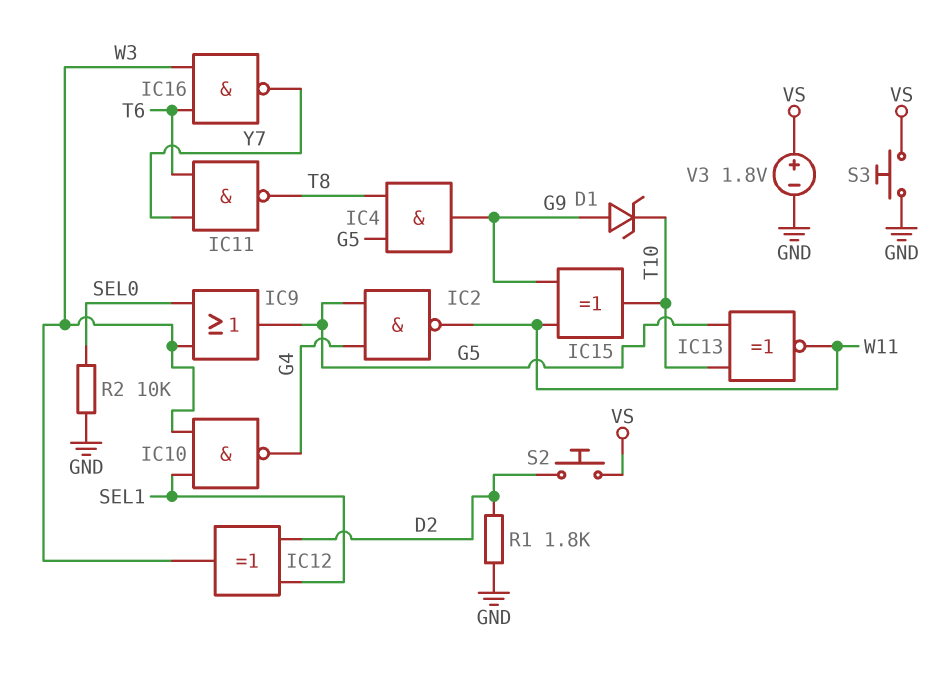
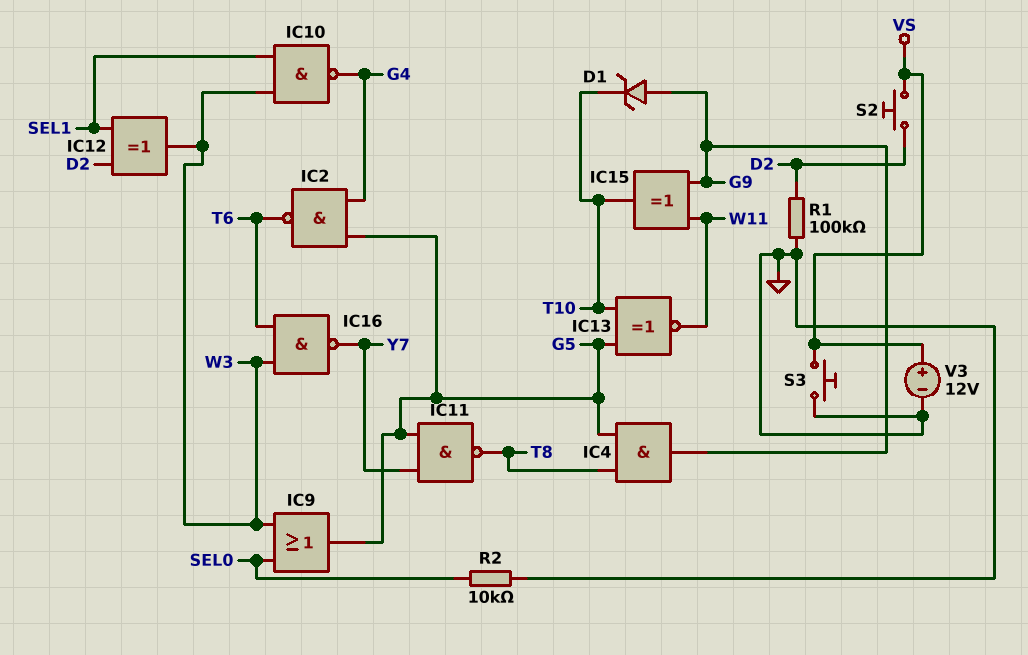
IC2: NAND (in G4, in G5, out W11) -> NAND (in G4, in G5, out T6)
IC11: NAND (in T6, in Y7, out T8) -> NAND (in G5, in Y7, out T8)
R1: 1.8k (D2, GND) -> 100k (D2, GND)
V3: 1.8V (plus VS, minus GND) -> 12V (plus VS, minus GND)

